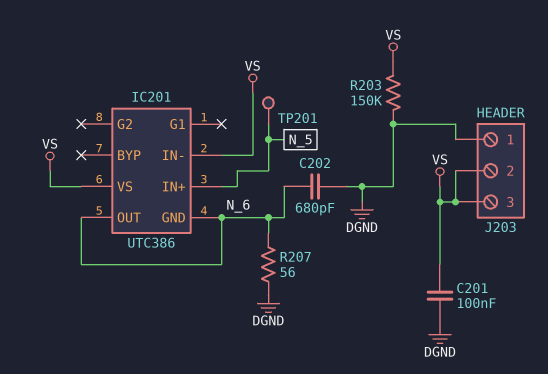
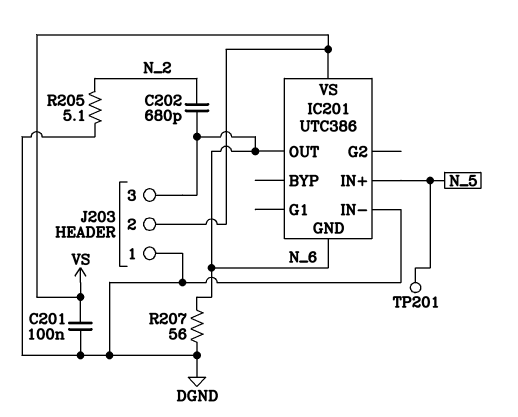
C202: 680pF (DGND, N_6) -> 680pF (N_2, N_6)
IC201 pin IN-: VS -> DGND
J203 pin 3: VS -> N_6
R203: 150k (DGND, VS) -> none
R205: none -> 5.1 (DGND, N_2)

